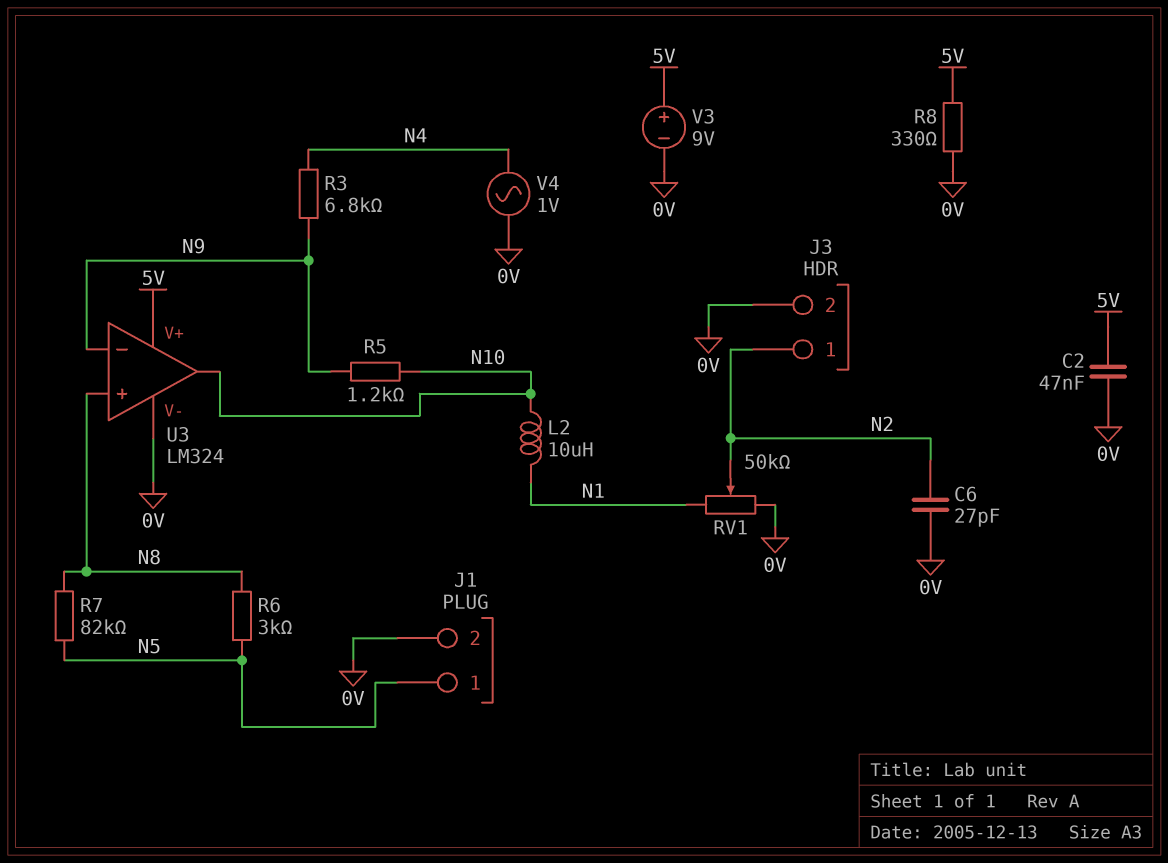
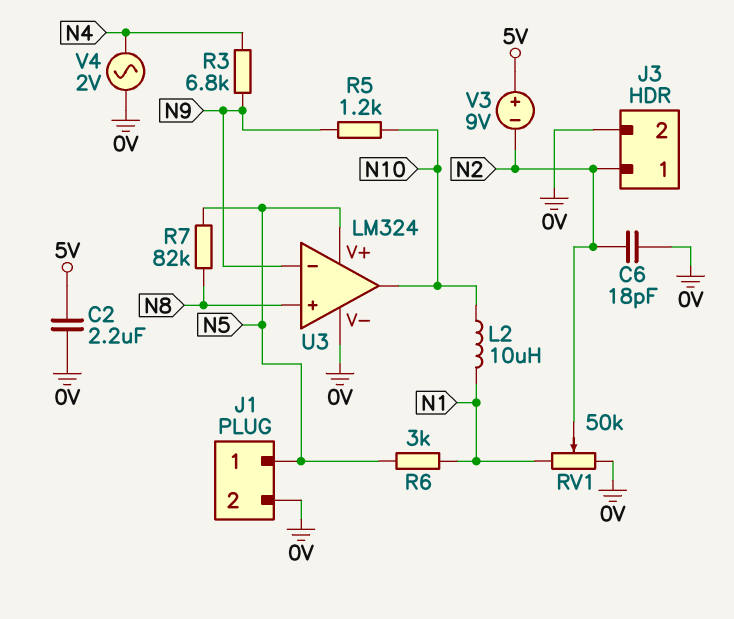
C2: 47nF (0V, 5V) -> 2.2uF (0V, 5V)
C6: 27pF (0V, N2) -> 18pF (0V, N2)
R6: 3k (N5, N8) -> 3k (N1, N5)
R8: 330 (0V, 5V) -> none
U3 pin V+: 5V -> N5
V3: 9V (plus 5V, minus 0V) -> 9V (plus 5V, minus N2)
V4: AC 1V (0V, N4) -> AC 2V (0V, N4)

